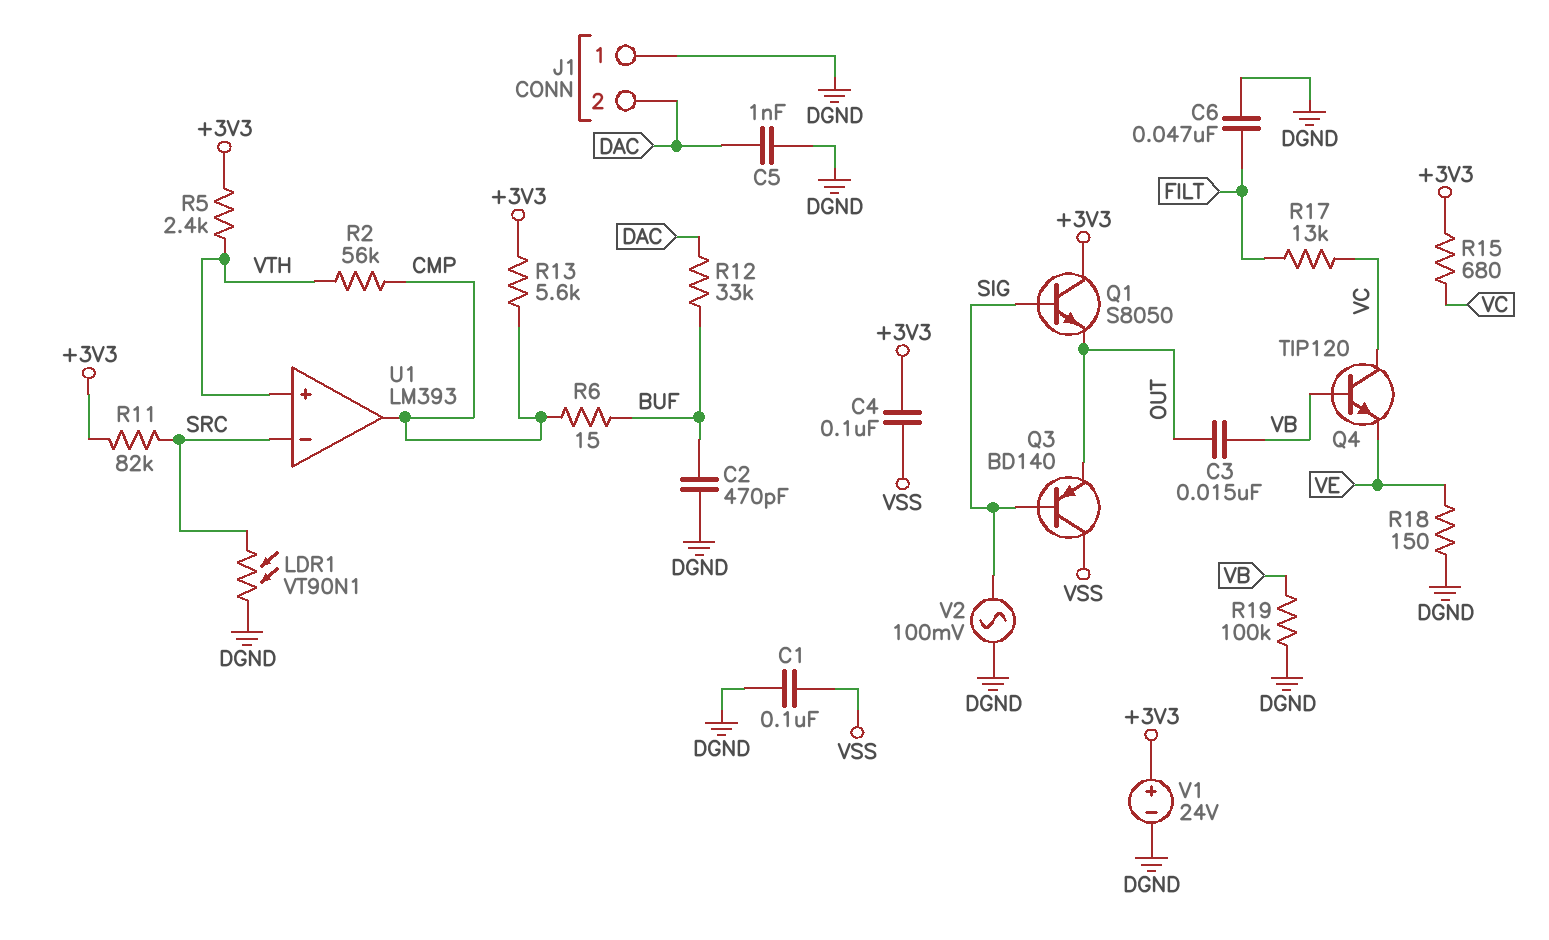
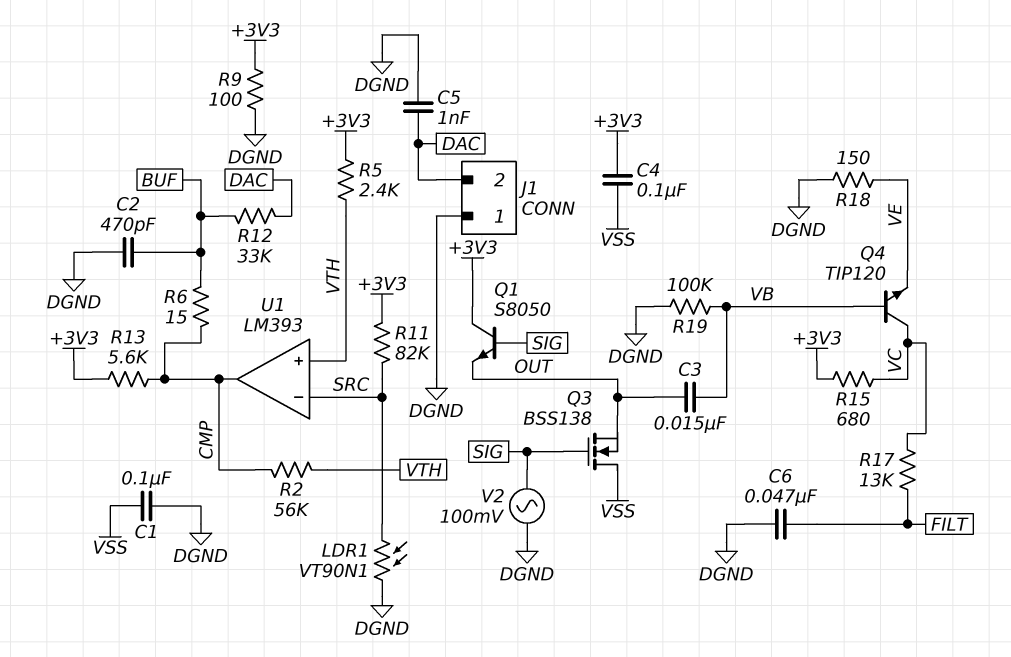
Q3: PNP BD140 (B SIG, C VSS, E OUT) -> NMOS BSS138 (G SIG, D VSS, S OUT)
R9: none -> 100 (+3V3, DGND)
V1: 24V (plus +3V3, minus DGND) -> none

